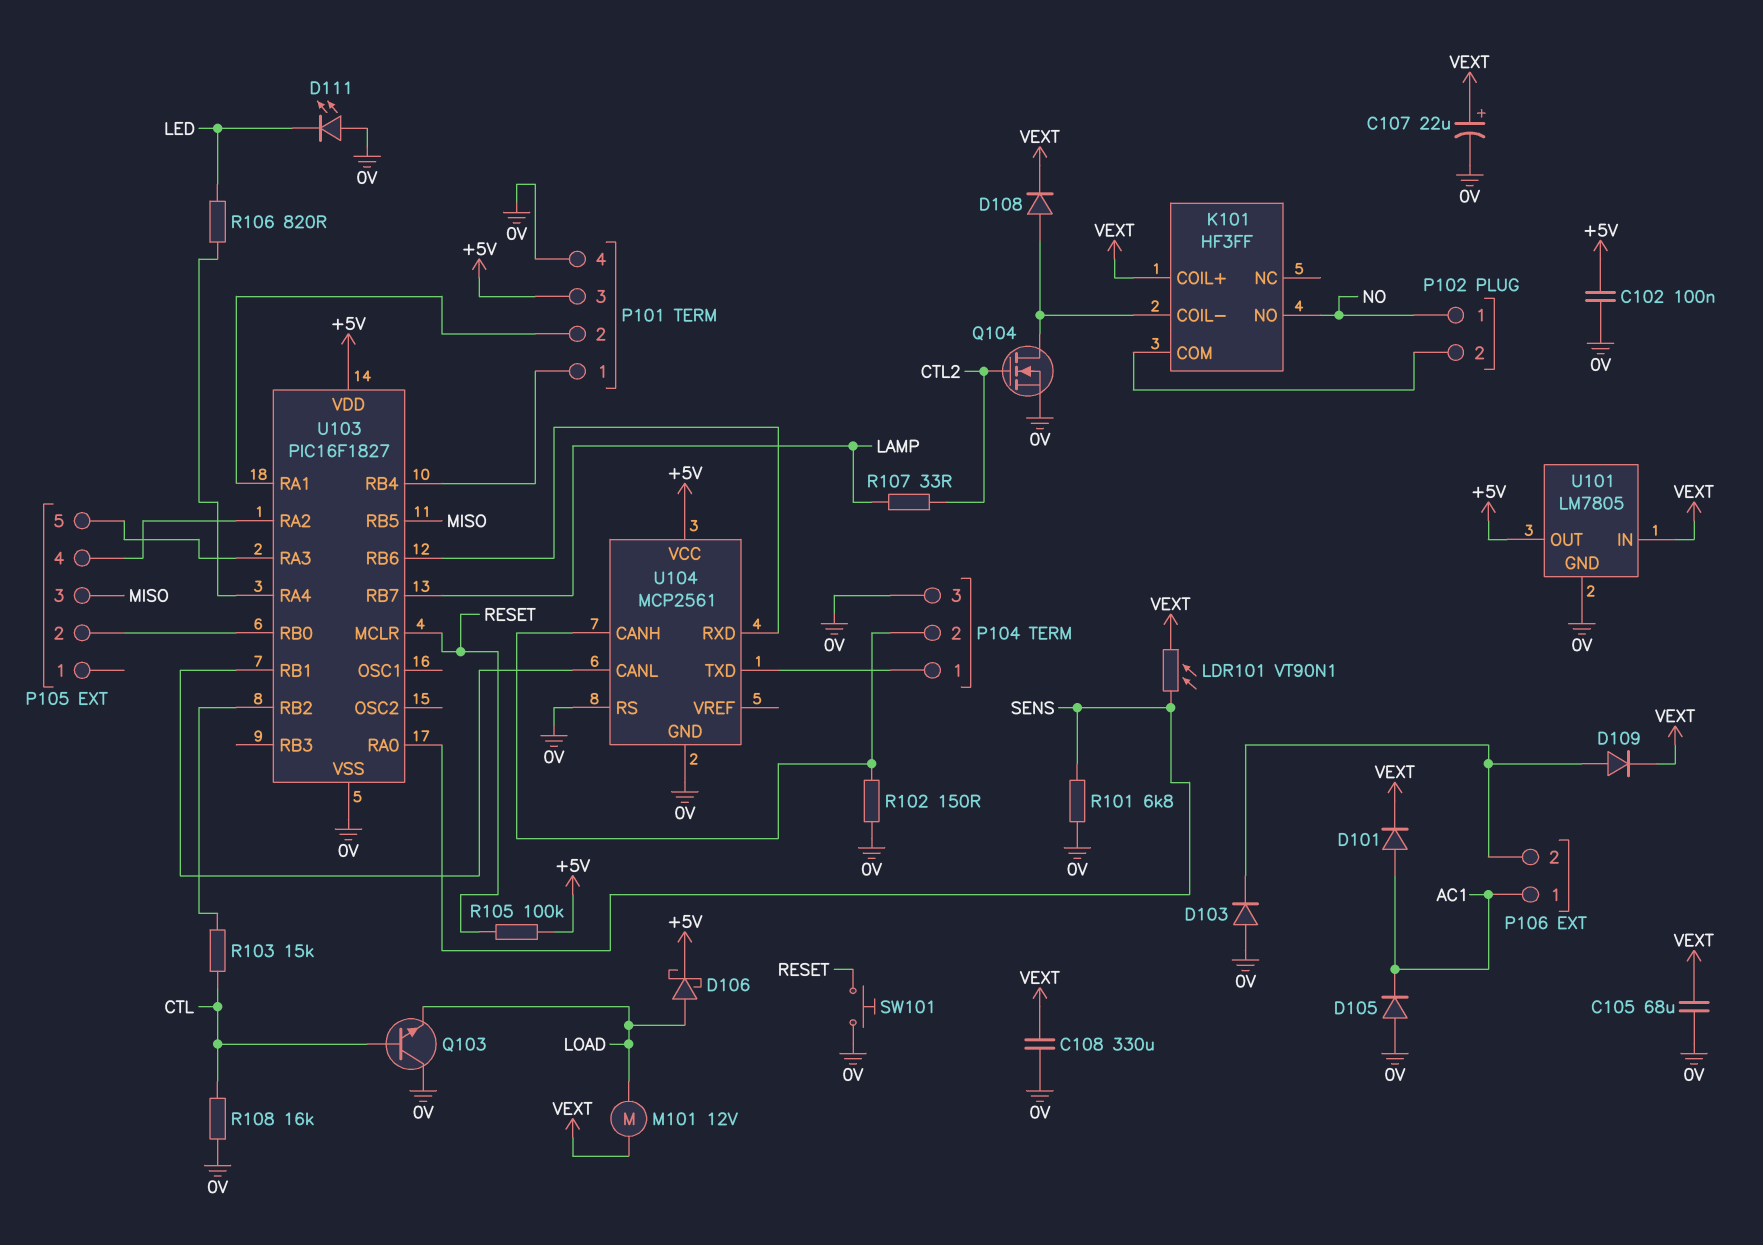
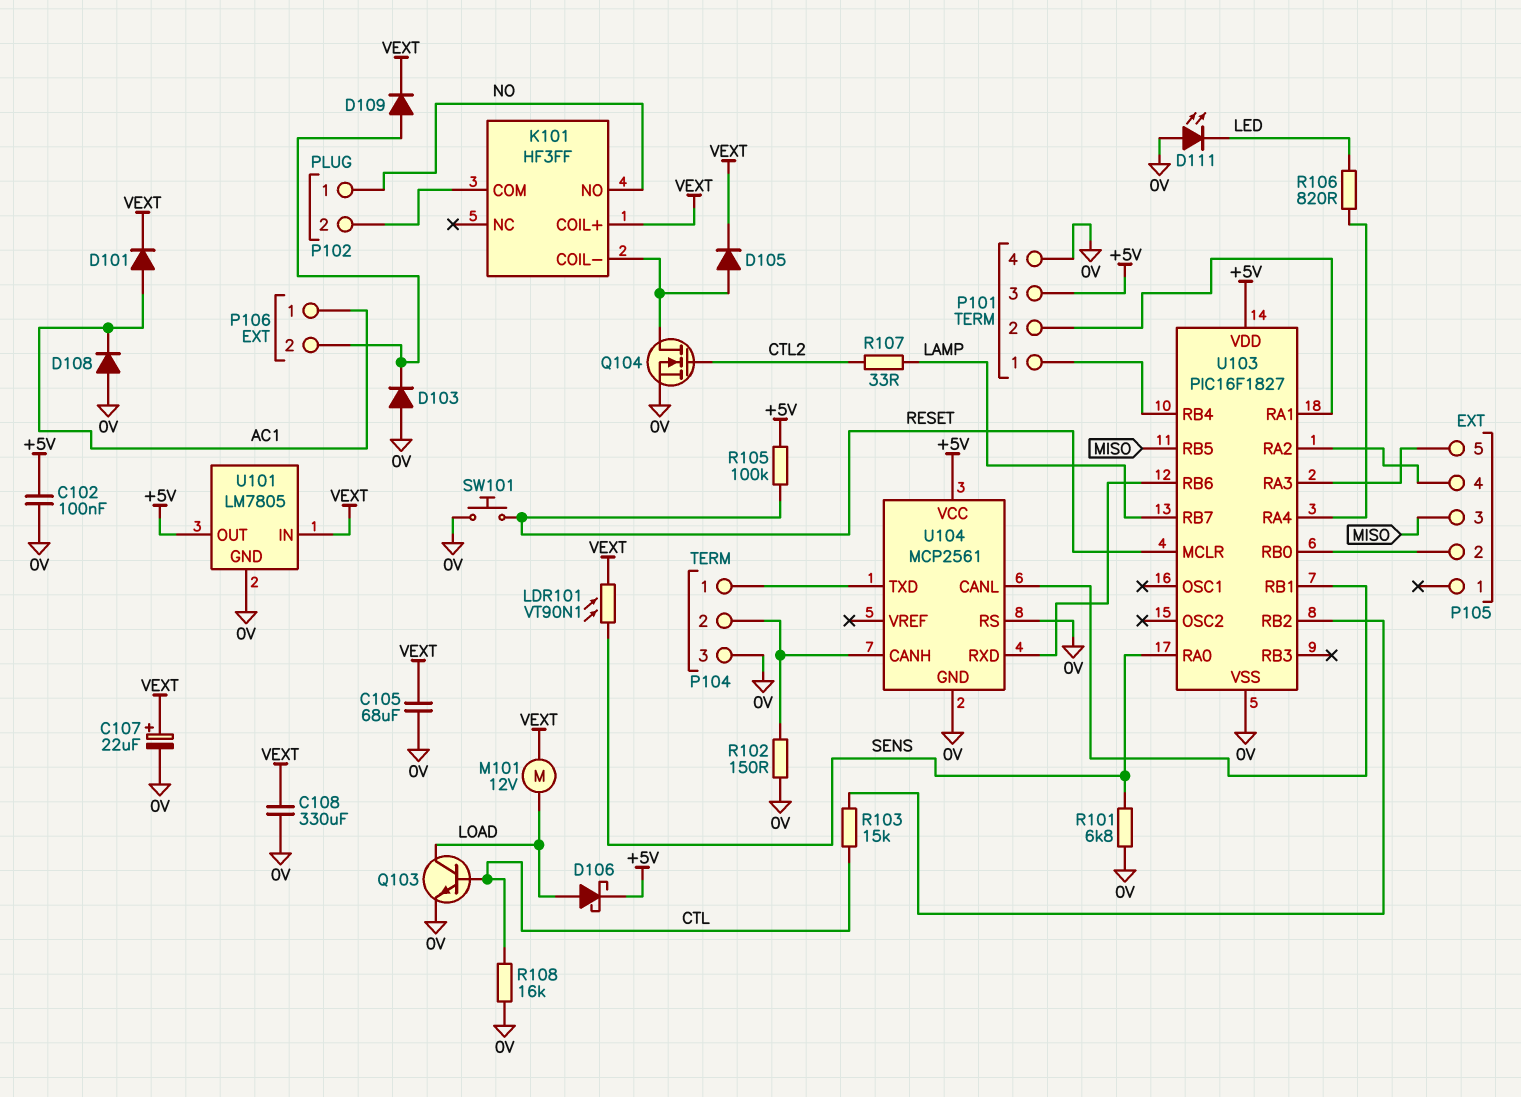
D105: diode (A 0V, K AC1) -> diode (A K101/COIL-, K VEXT)
D108: diode (A K101/COIL-, K VEXT) -> diode (A 0V, K AC1)
Q103: NPN (B CTL, C 0V, E LOAD) -> NPN (B CTL, C LOAD, E 0V)

